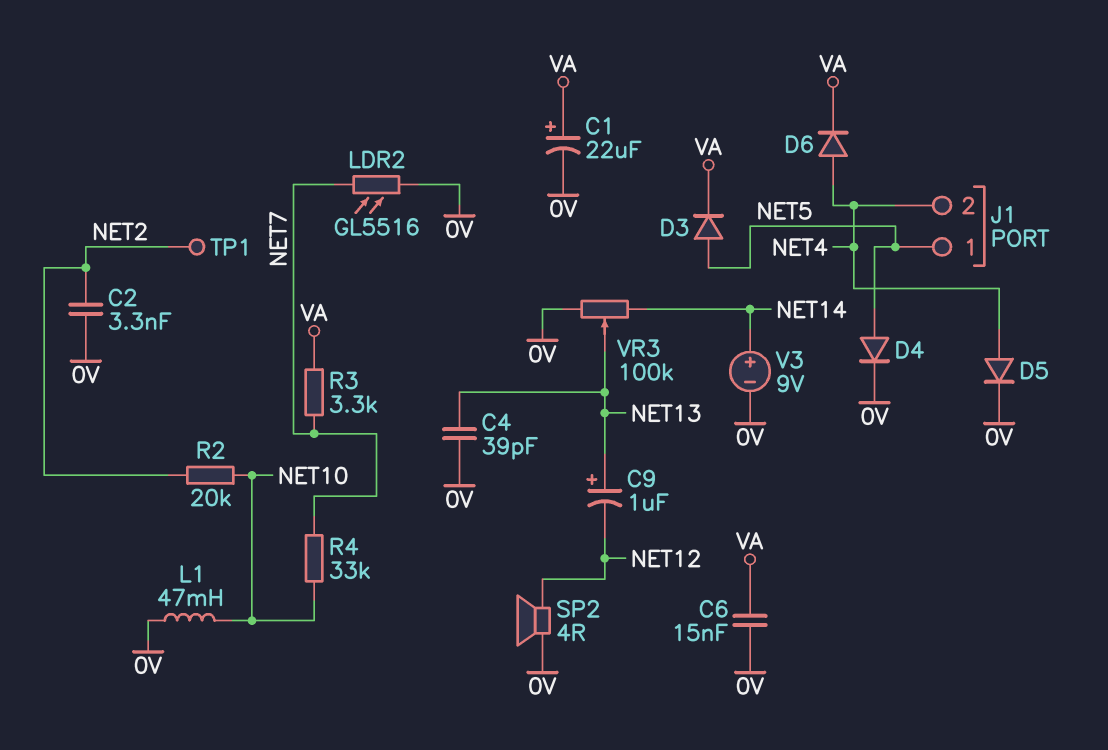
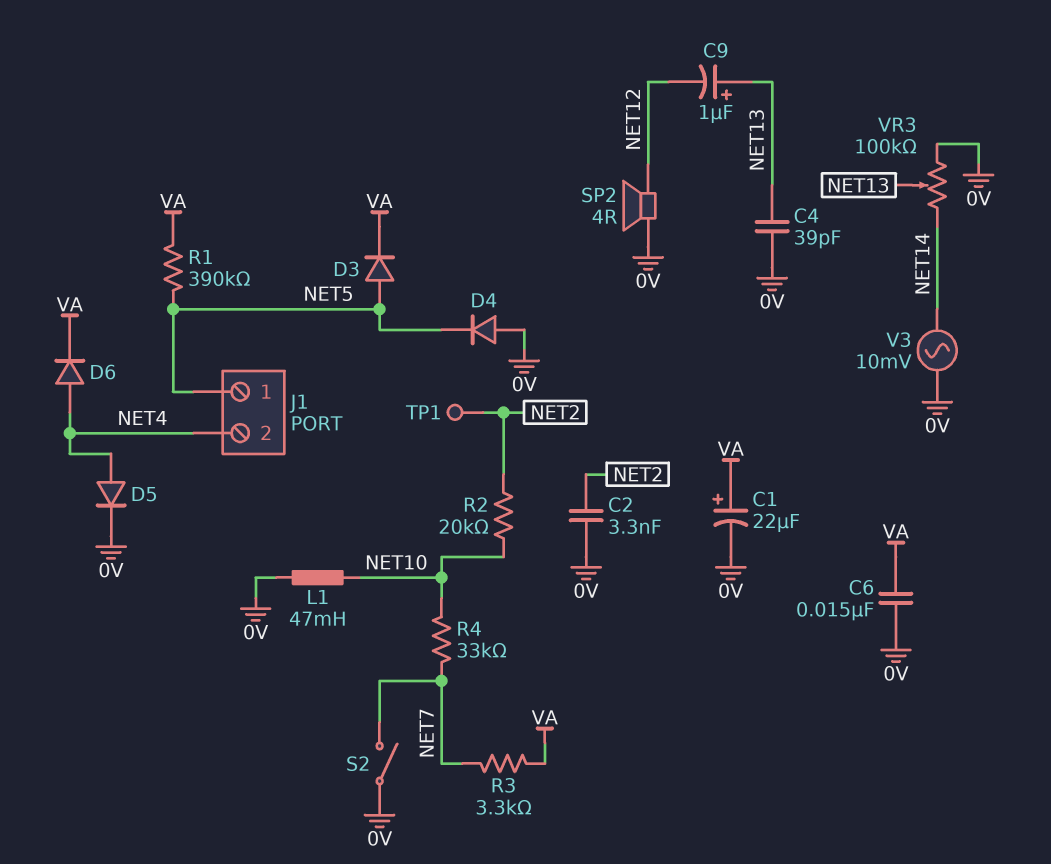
D4: diode (A NET5, K 0V) -> diode (A 0V, K NET5)
LDR2: GL5516 (0V, NET7) -> none
R1: none -> 390k (NET5, VA)
S2: none -> switch (0V, NET7)
V3: 9V (plus NET14, minus 0V) -> AC 10mV (0V, NET14)

